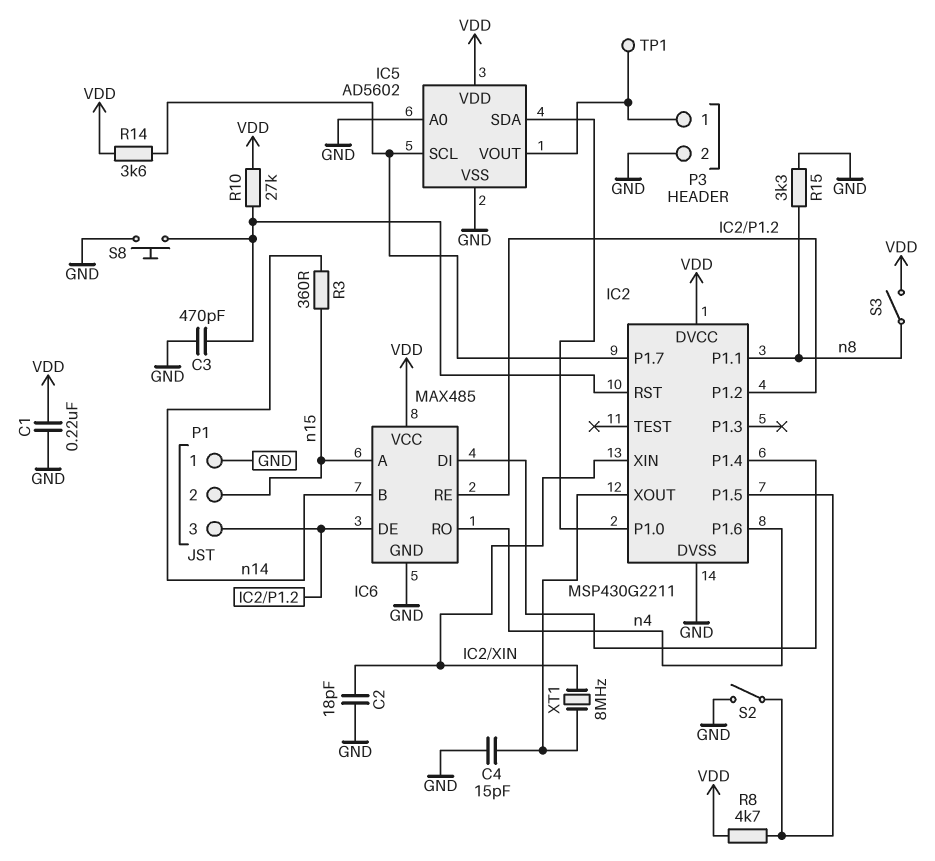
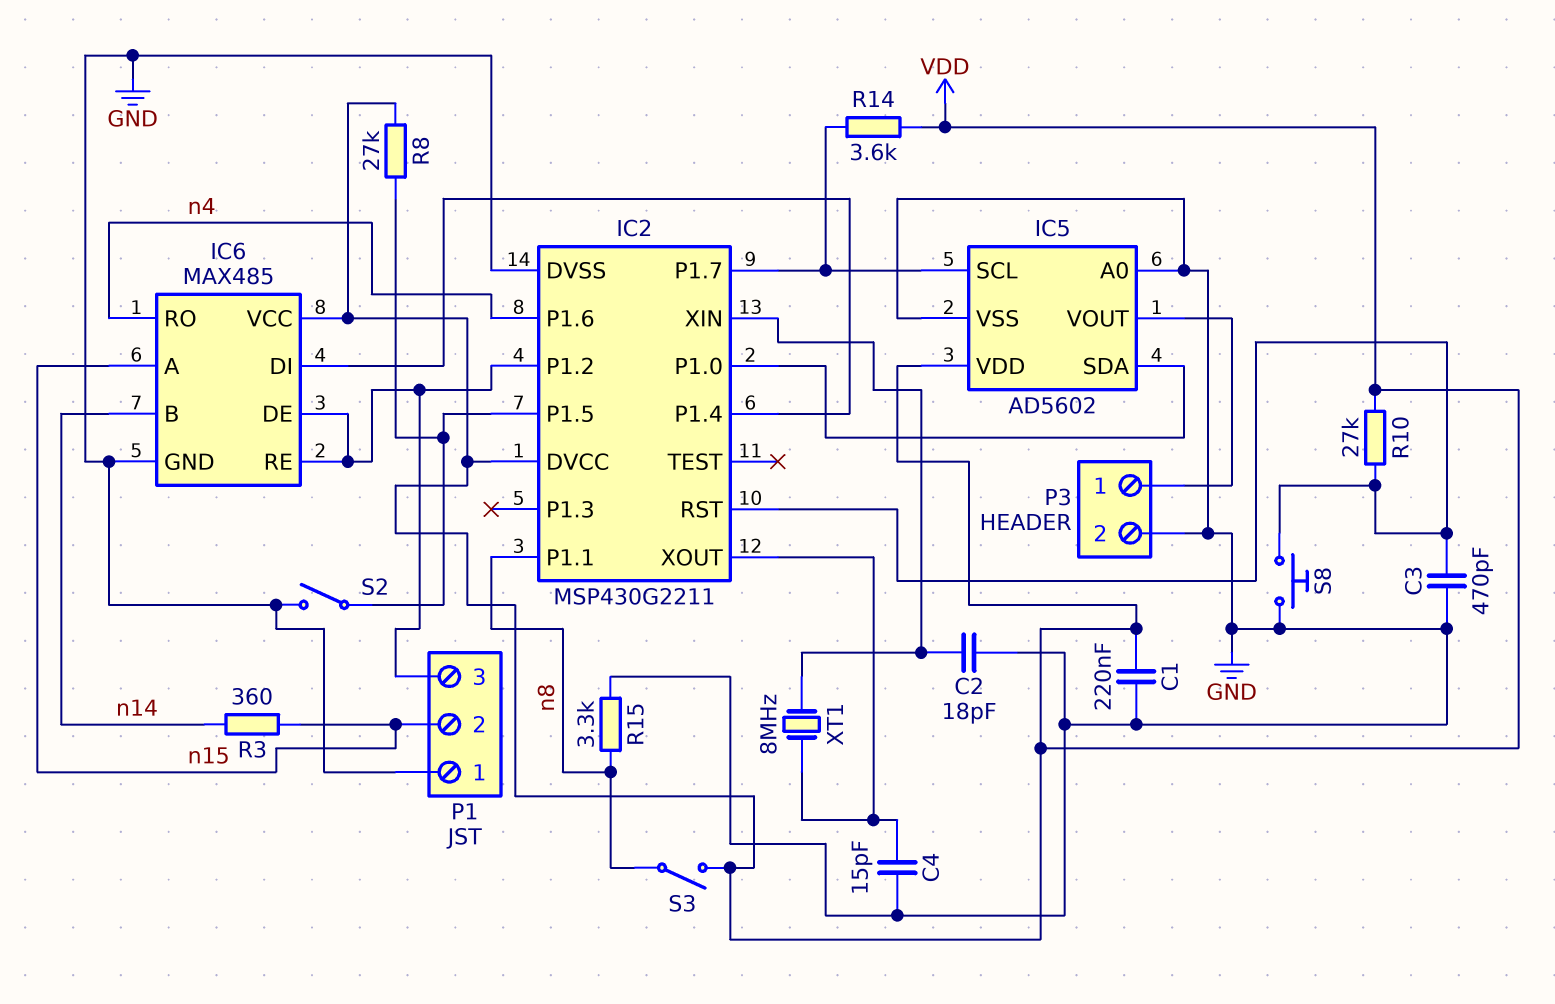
R8: 4.7k (IC2/P1.5, VDD) -> 27k (IC2/P1.5, VDD)
TP1: test point (IC5/VOUT) -> none

